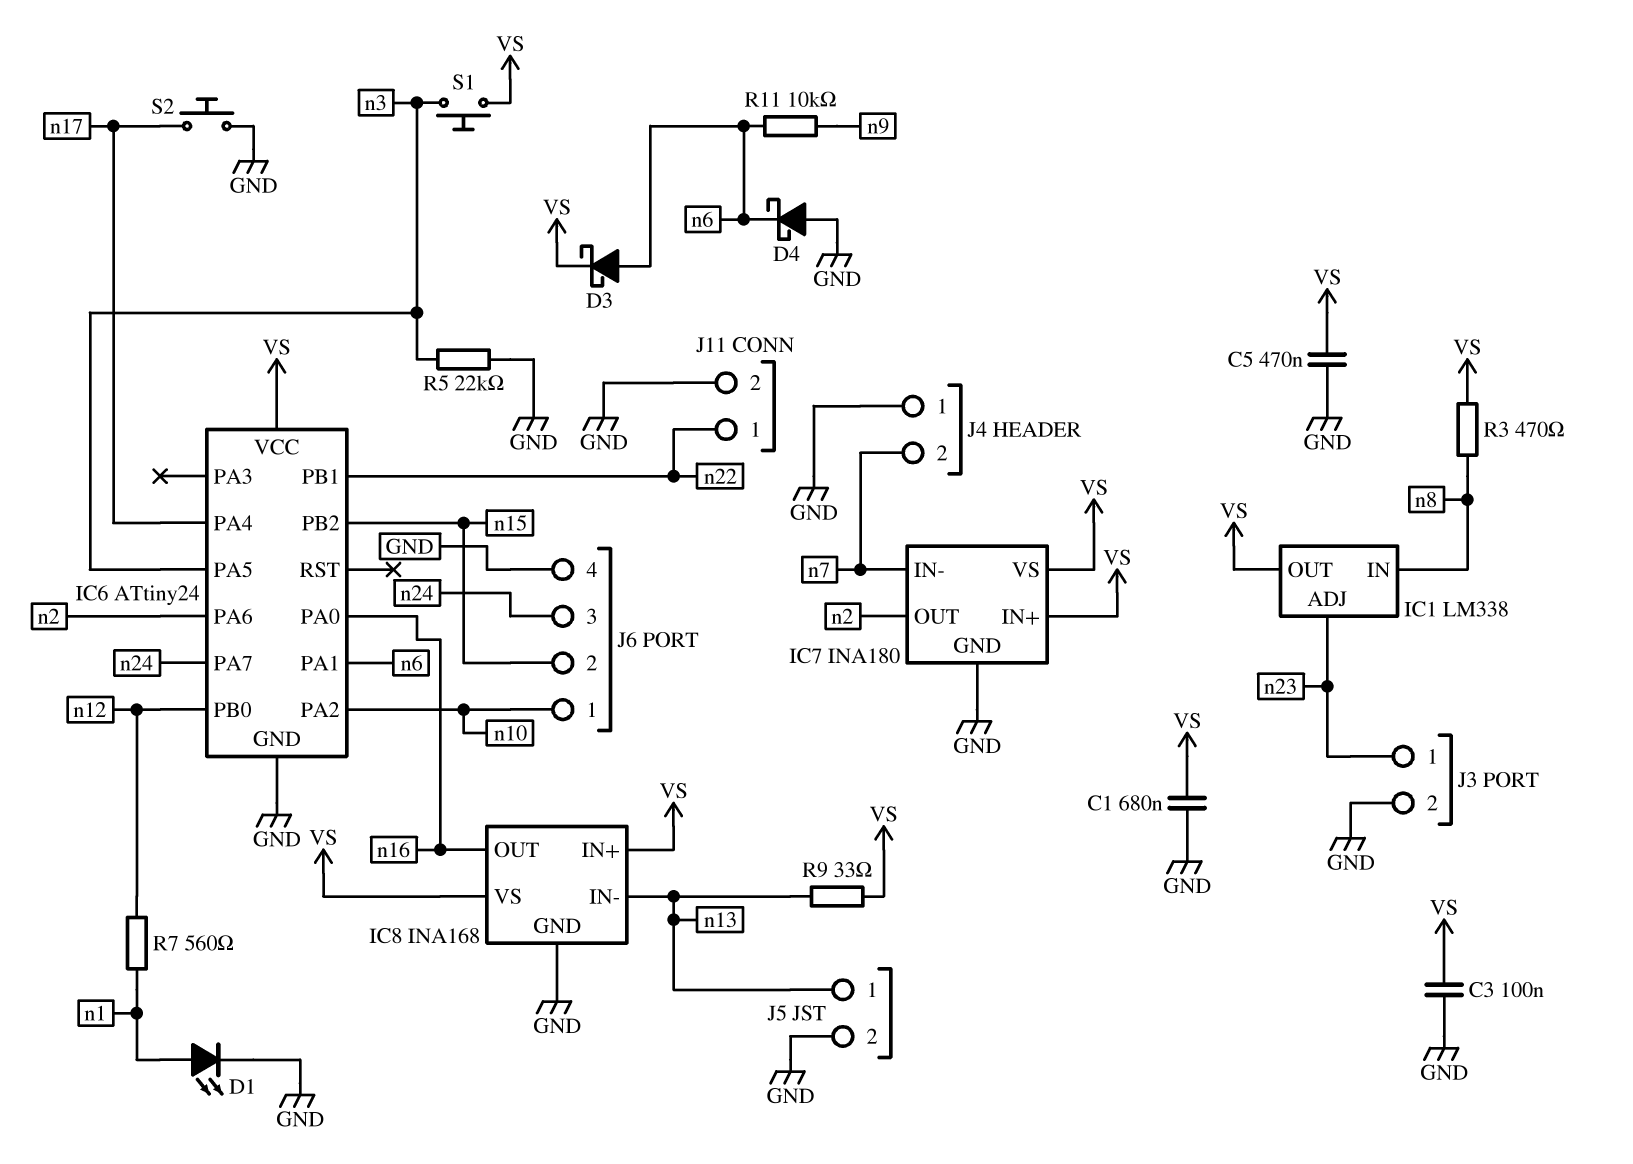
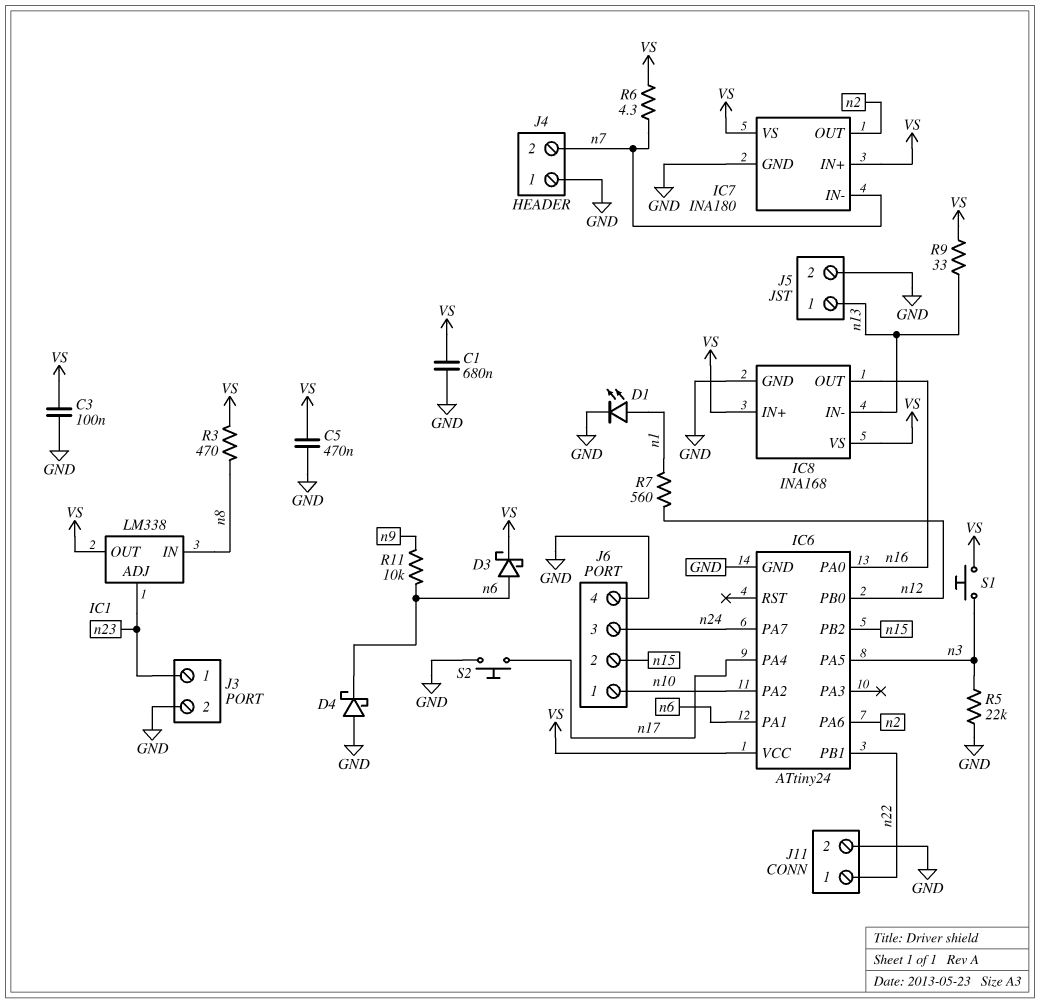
R6: none -> 4.3 (VS, n7)

